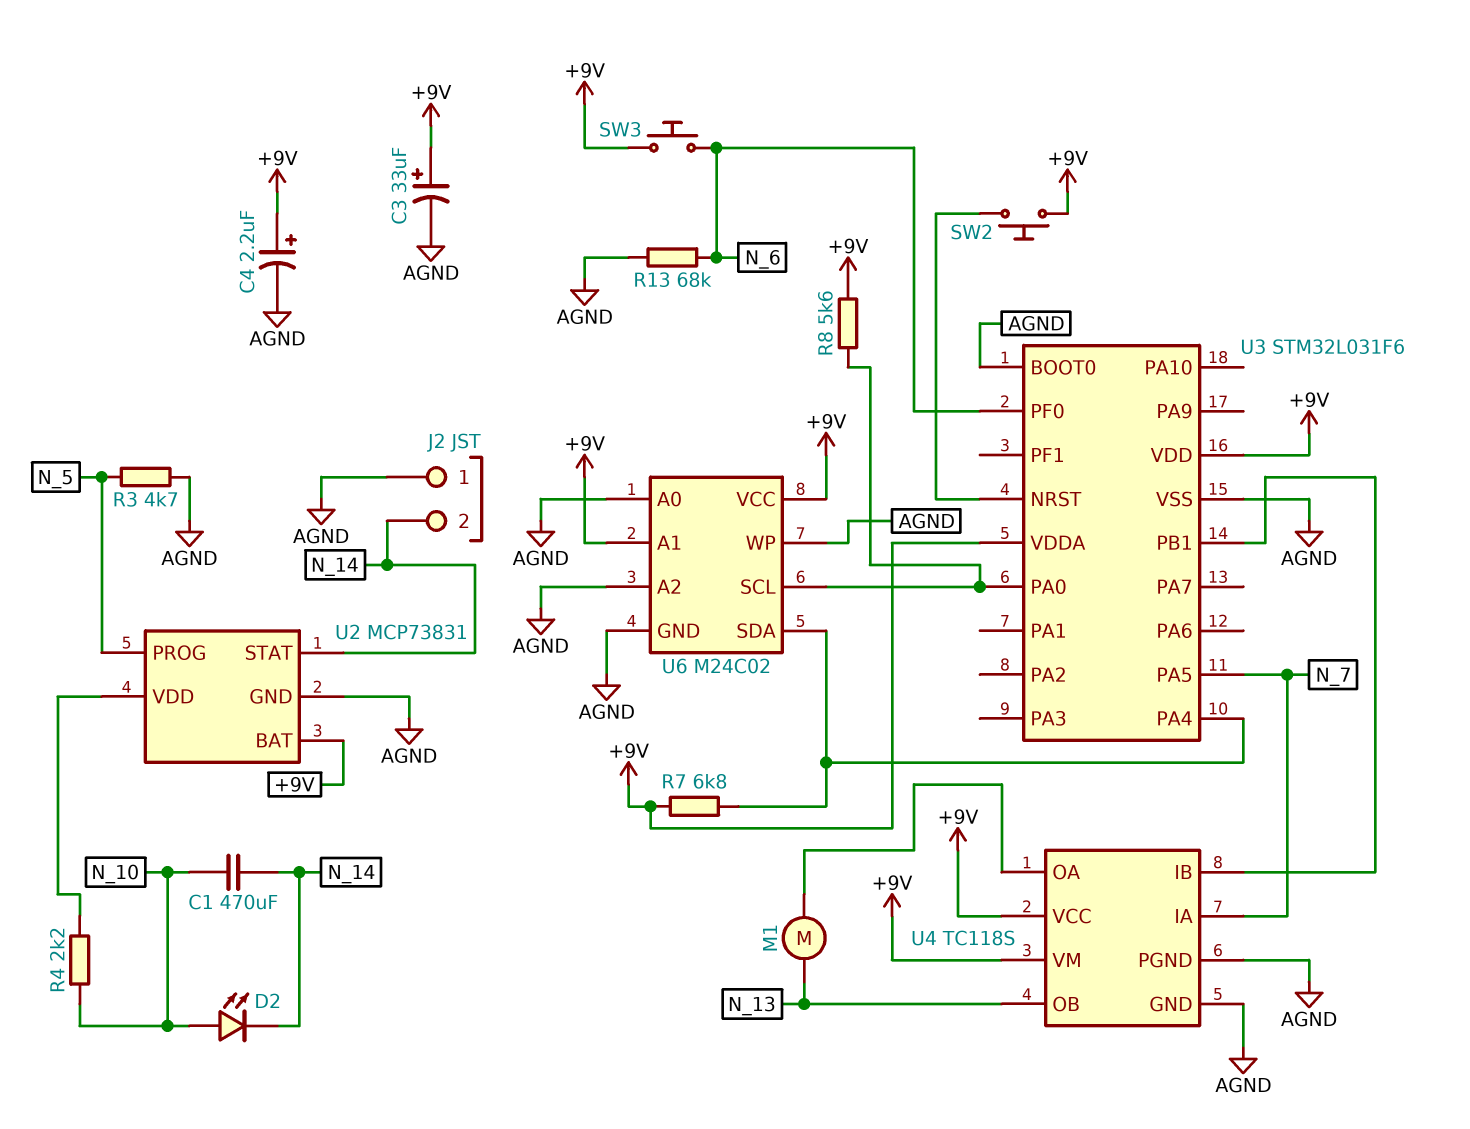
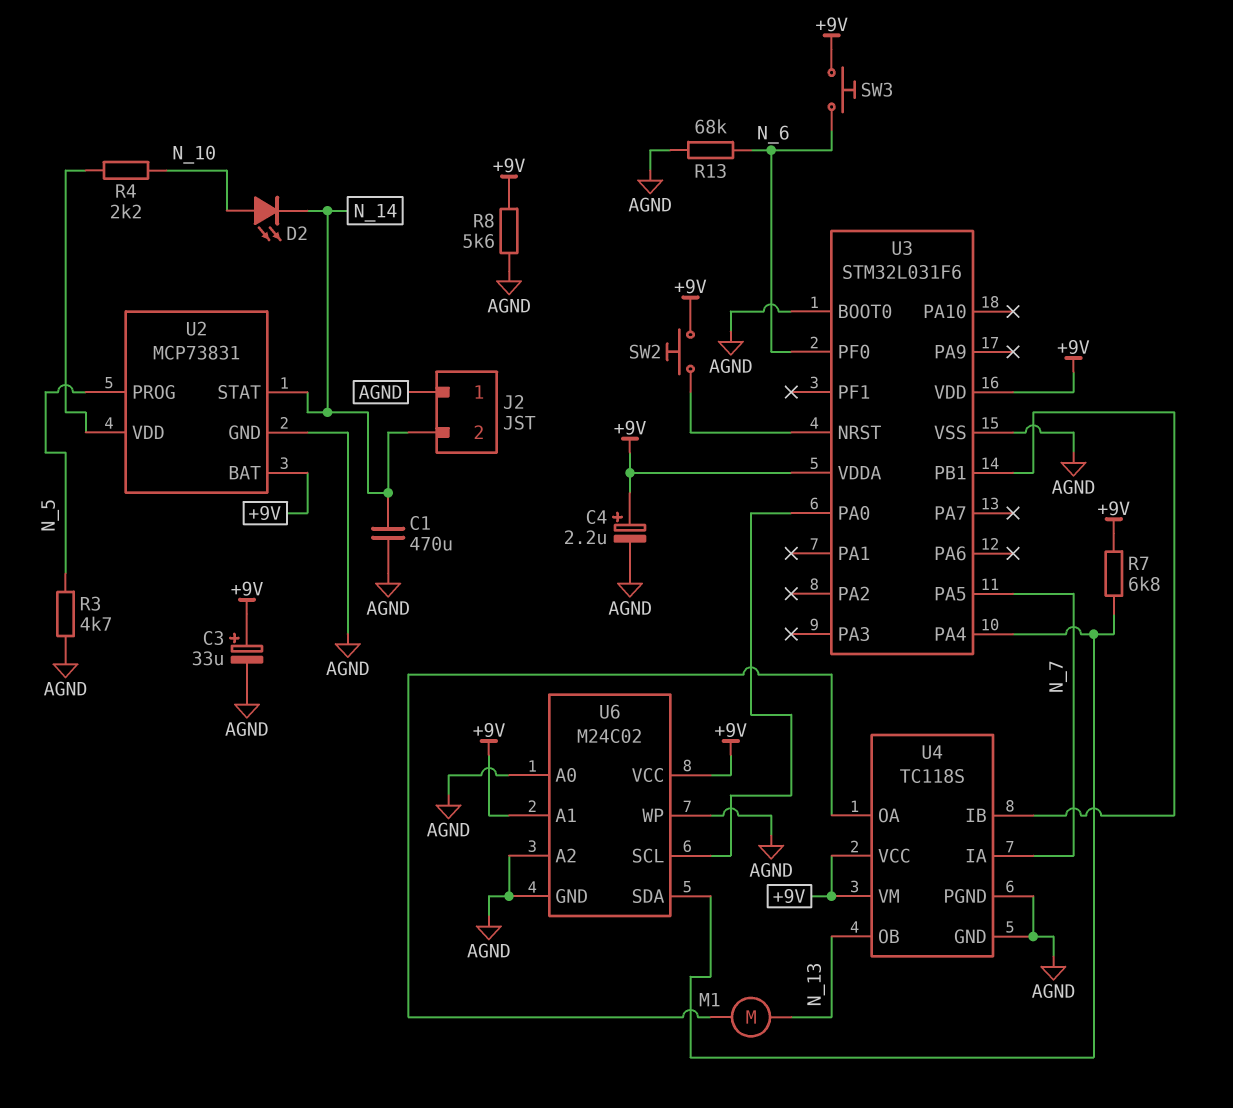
C1: 470uF (N_10, N_14) -> 470uF (AGND, N_14)
R8: 5.6k (+9V, U3/PA0) -> 5.6k (+9V, AGND)

